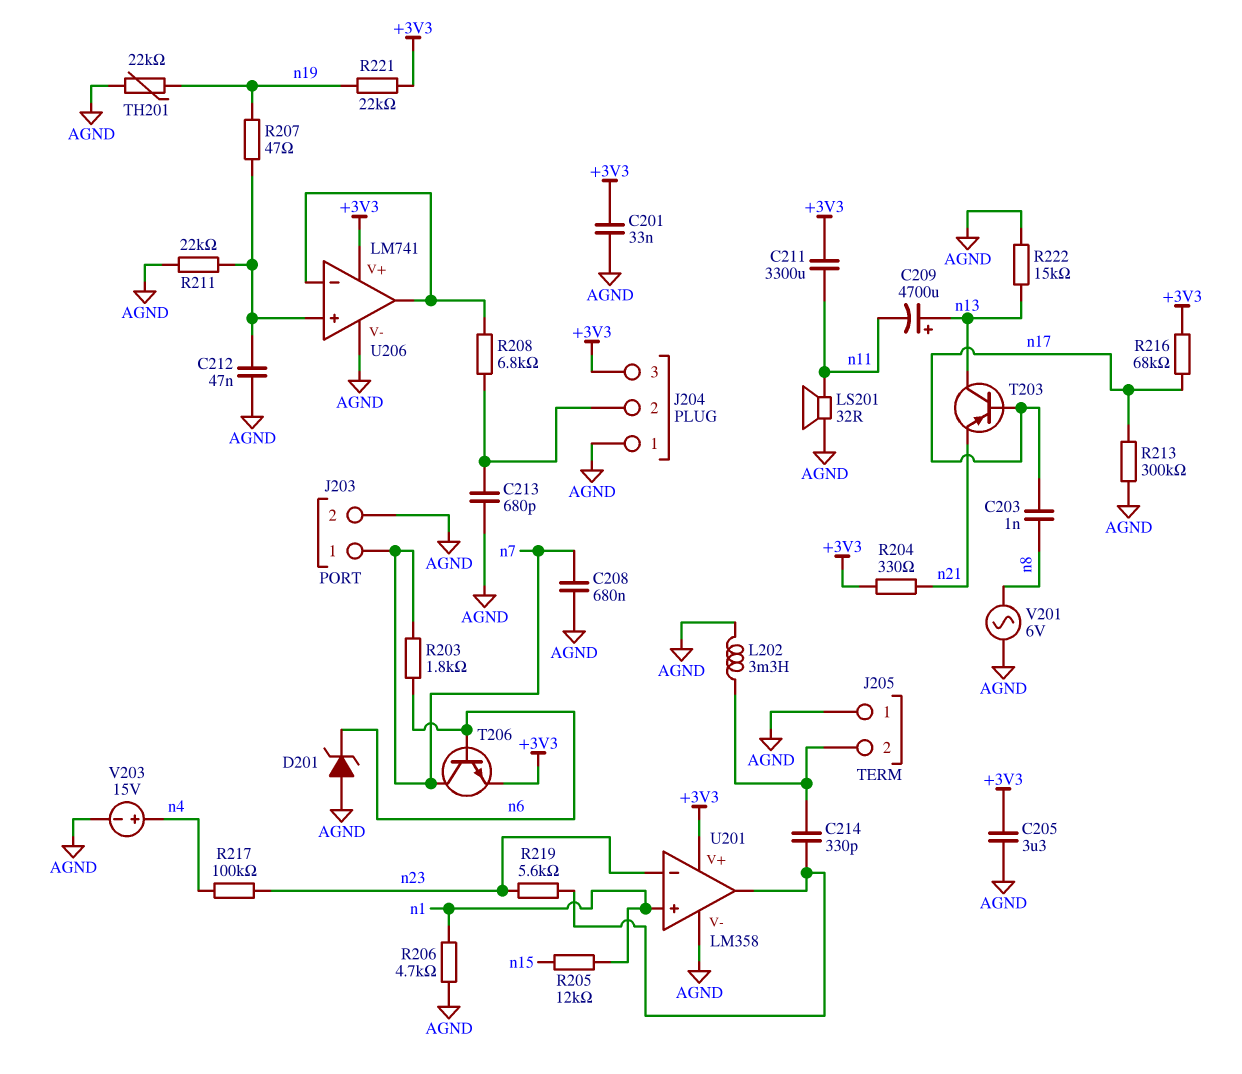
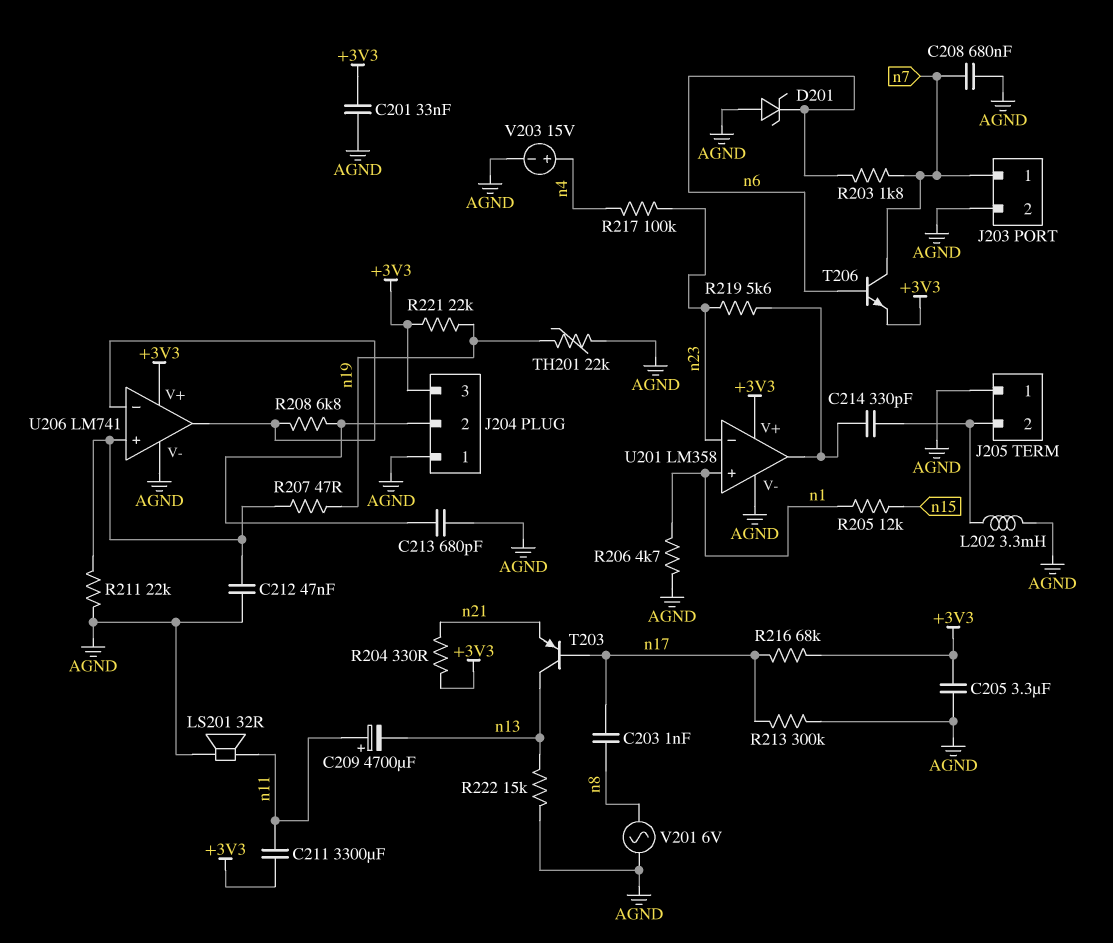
C209: 4700uF (plus n13, minus n11) -> 4700uF (plus n11, minus n13)

